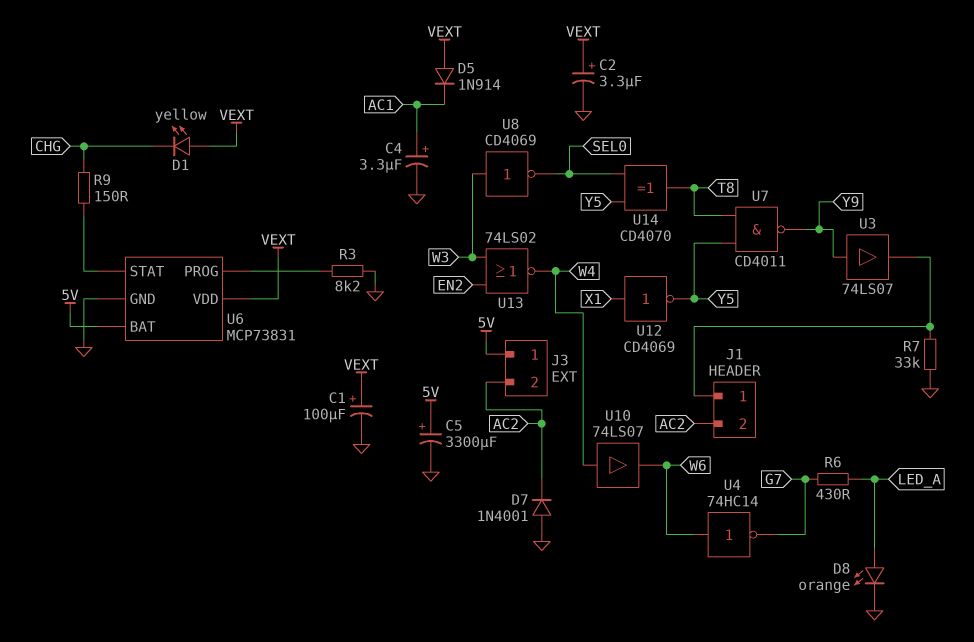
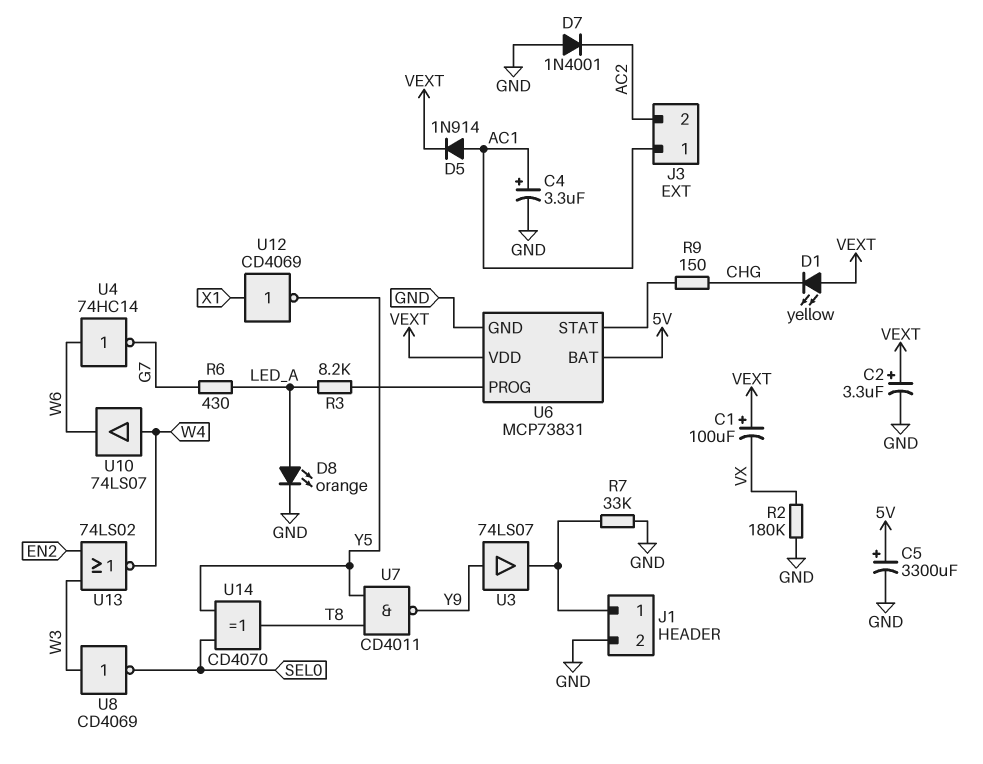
C1: 100uF (plus VEXT, minus GND) -> 100uF (plus VEXT, minus VX)
D5: diode 1N914 (A VEXT, K AC1) -> diode 1N914 (A AC1, K VEXT)
J1 pin 2: AC2 -> GND
J3 pin 1: 5V -> AC1
R2: none -> 180k (GND, VX)
R3: 8.2k (GND, U6/PROG) -> 8.2k (LED_A, U6/PROG)

